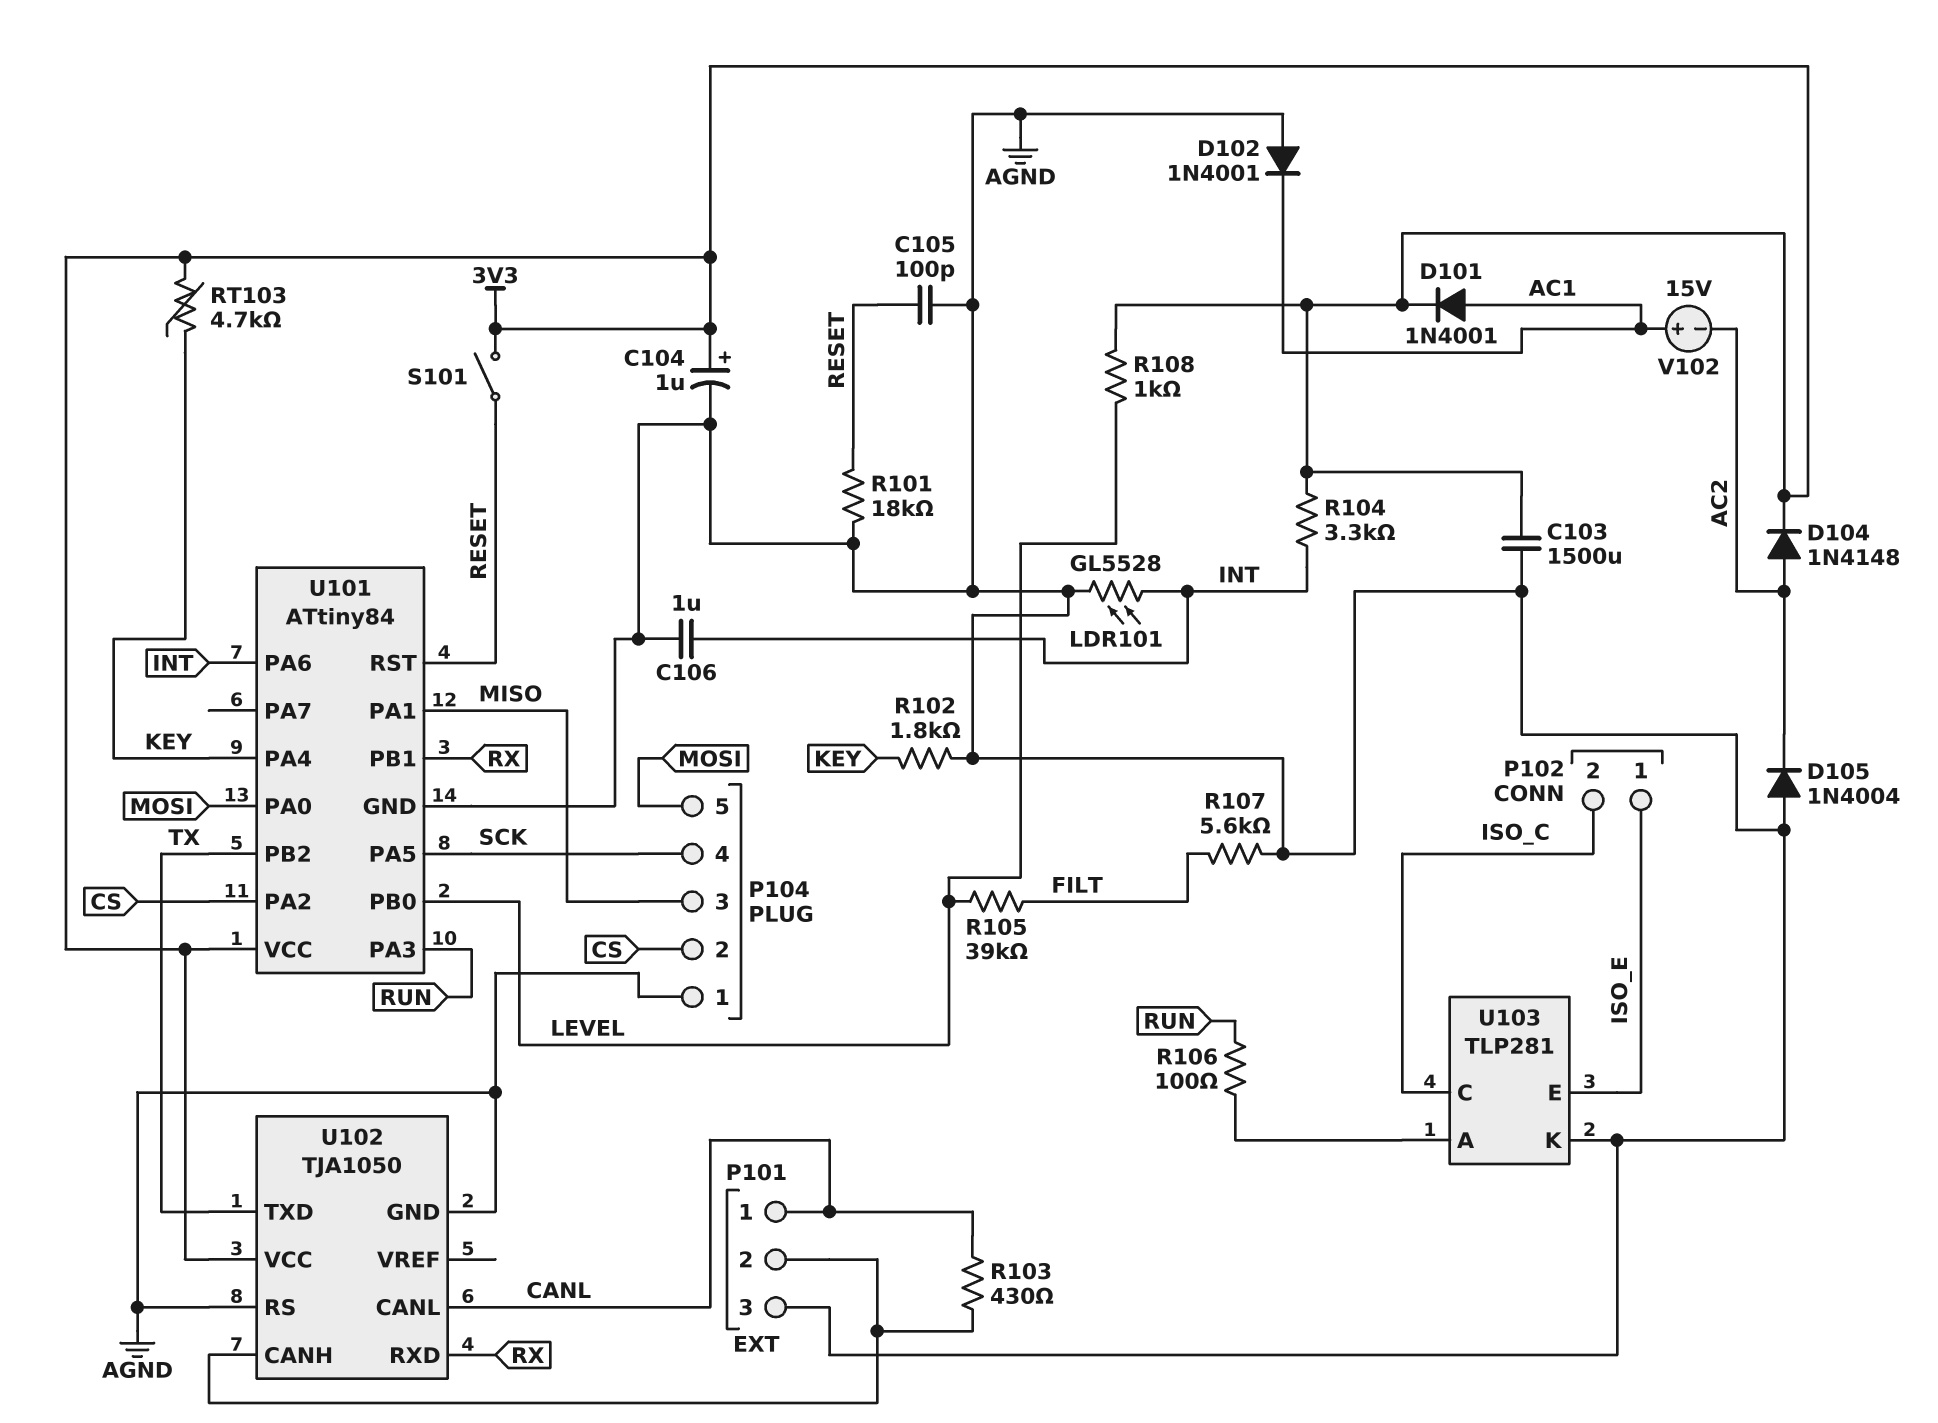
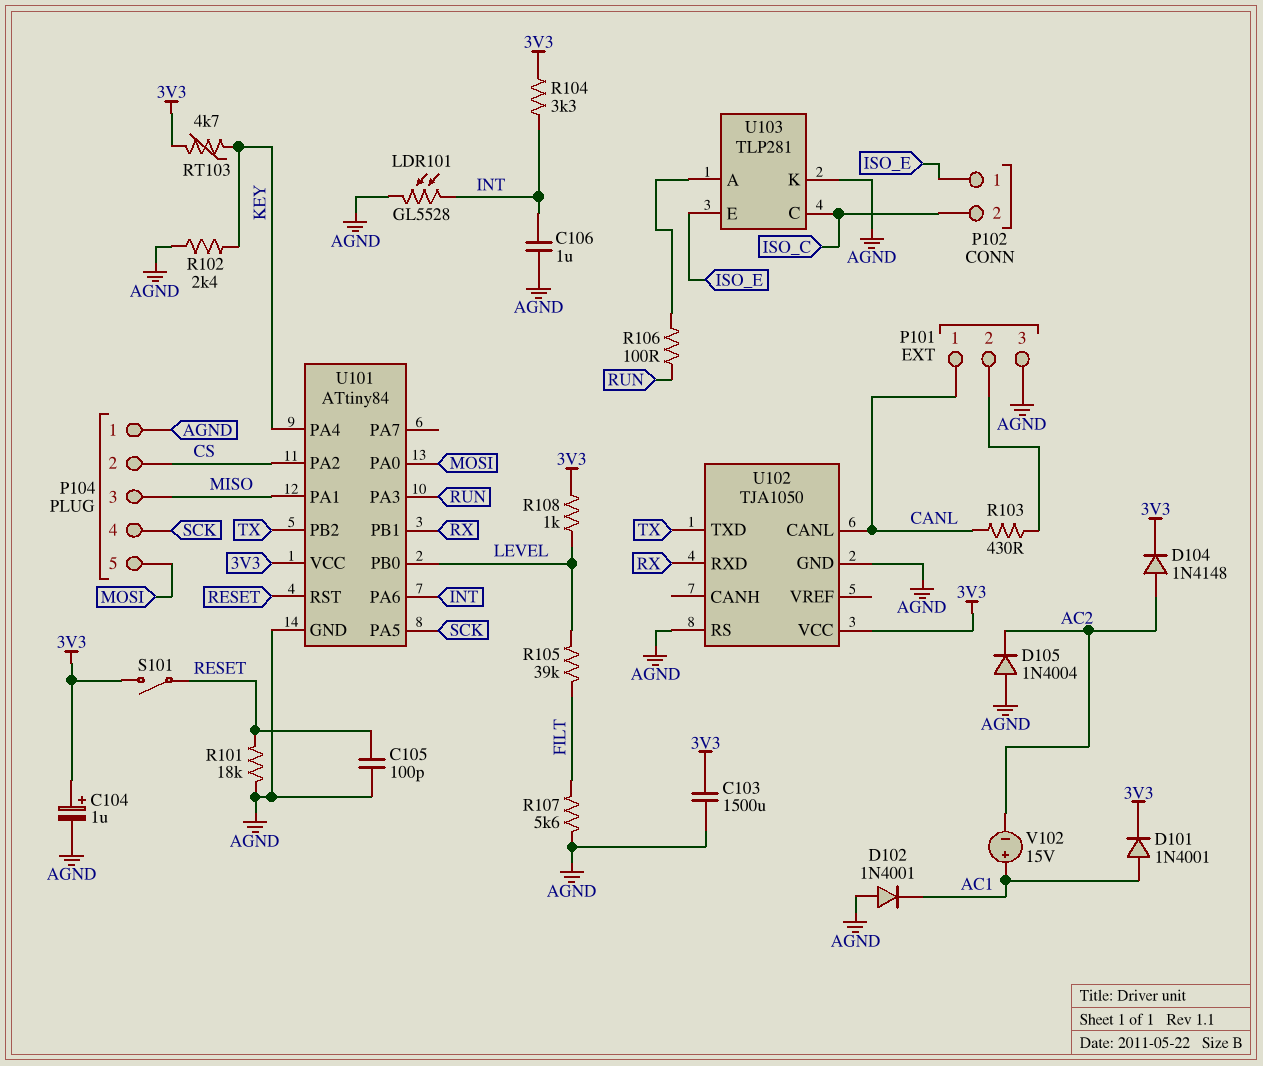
R102: 1.8k (AGND, KEY) -> 2.4k (AGND, KEY)
U102 pin CANH: P101/2 -> none

